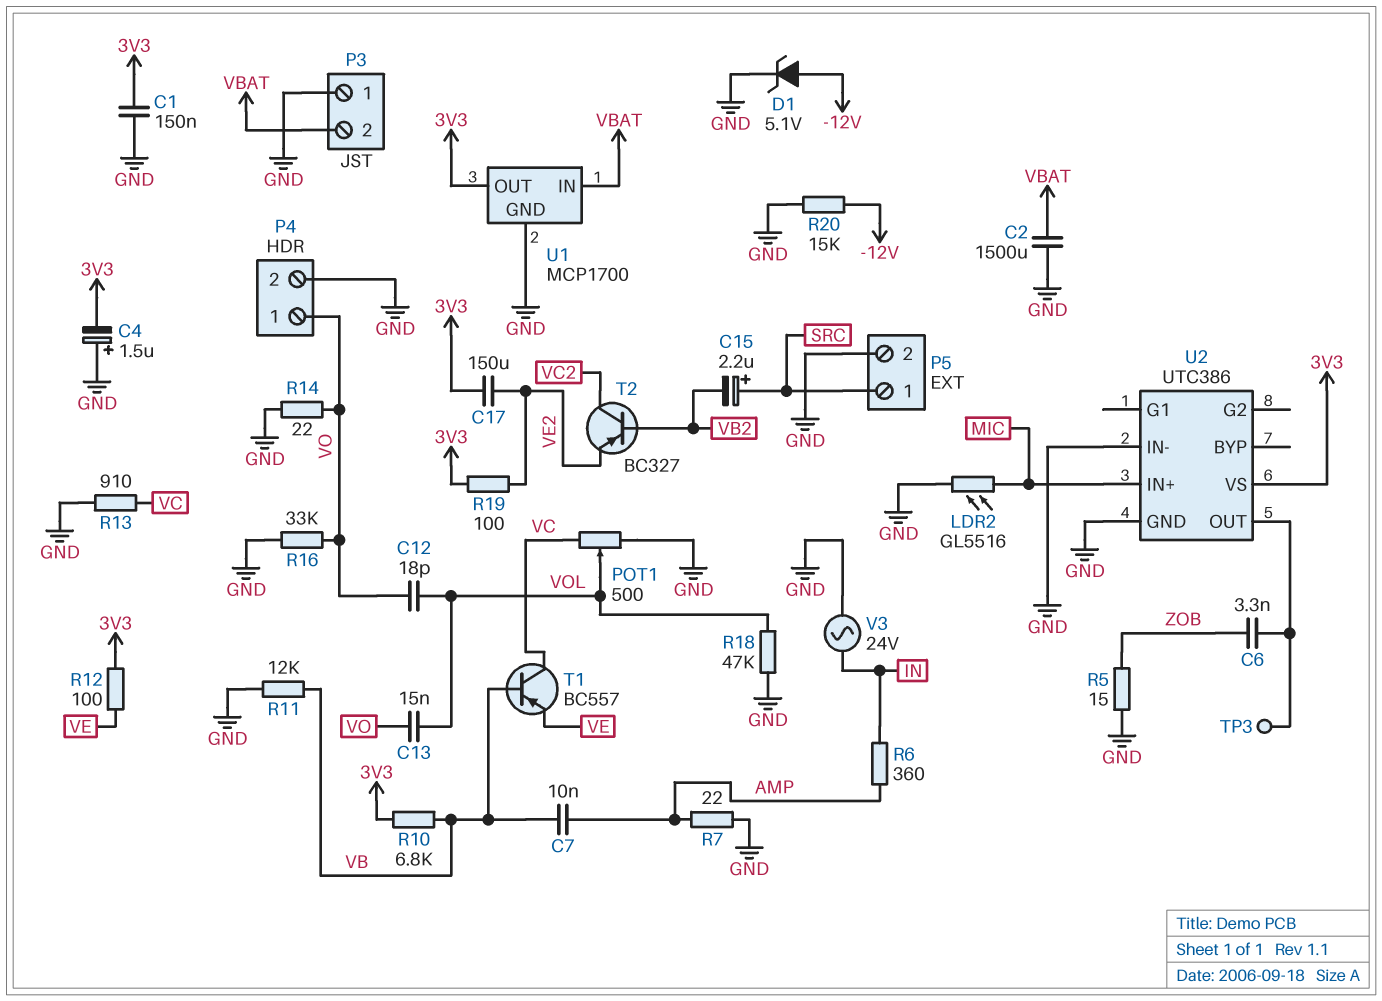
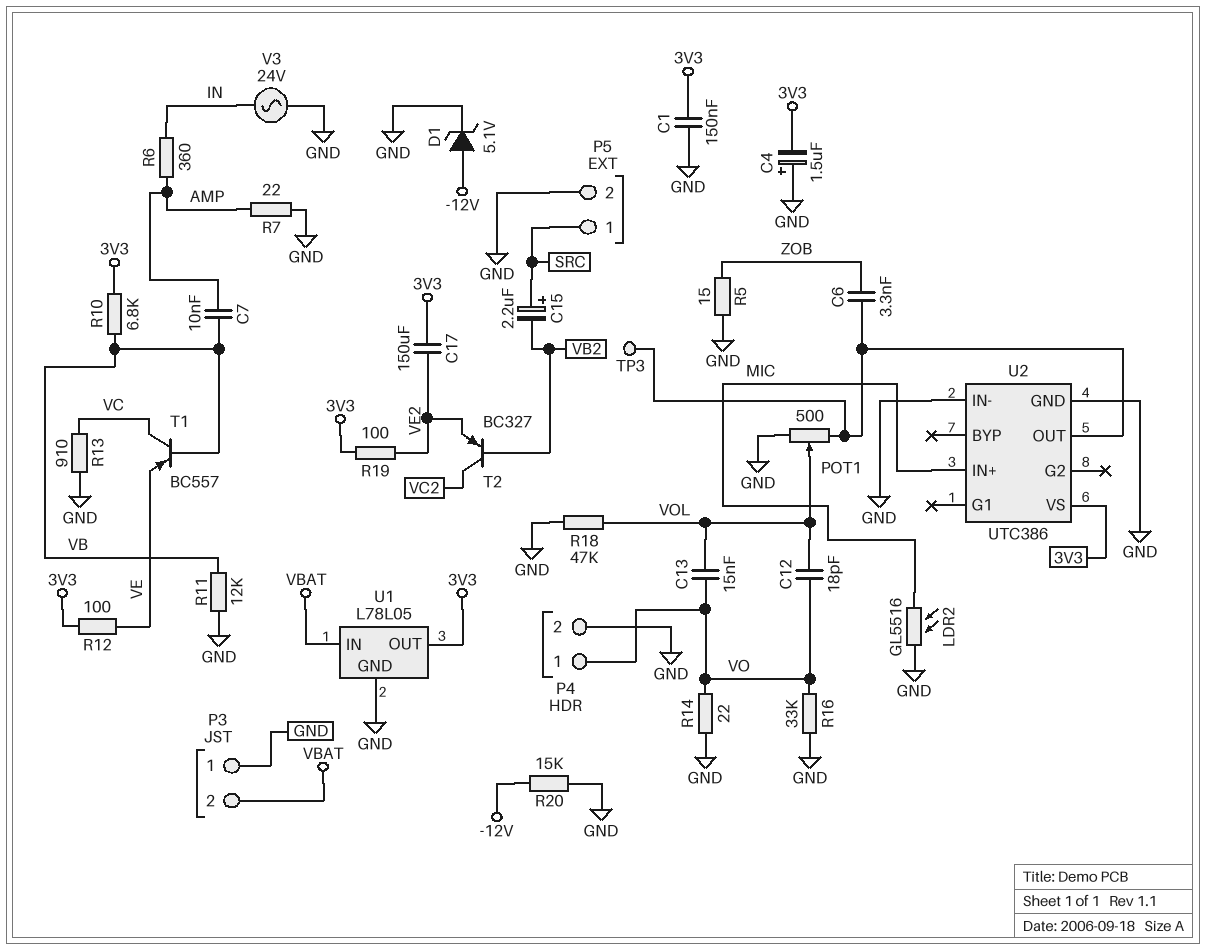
C2: 1500uF (GND, VBAT) -> none
POT1: 500 (GND, VC, wiper VOL) -> 500 (GND, U2/OUT, wiper VOL)
U1: MCP1700 -> L78L05

